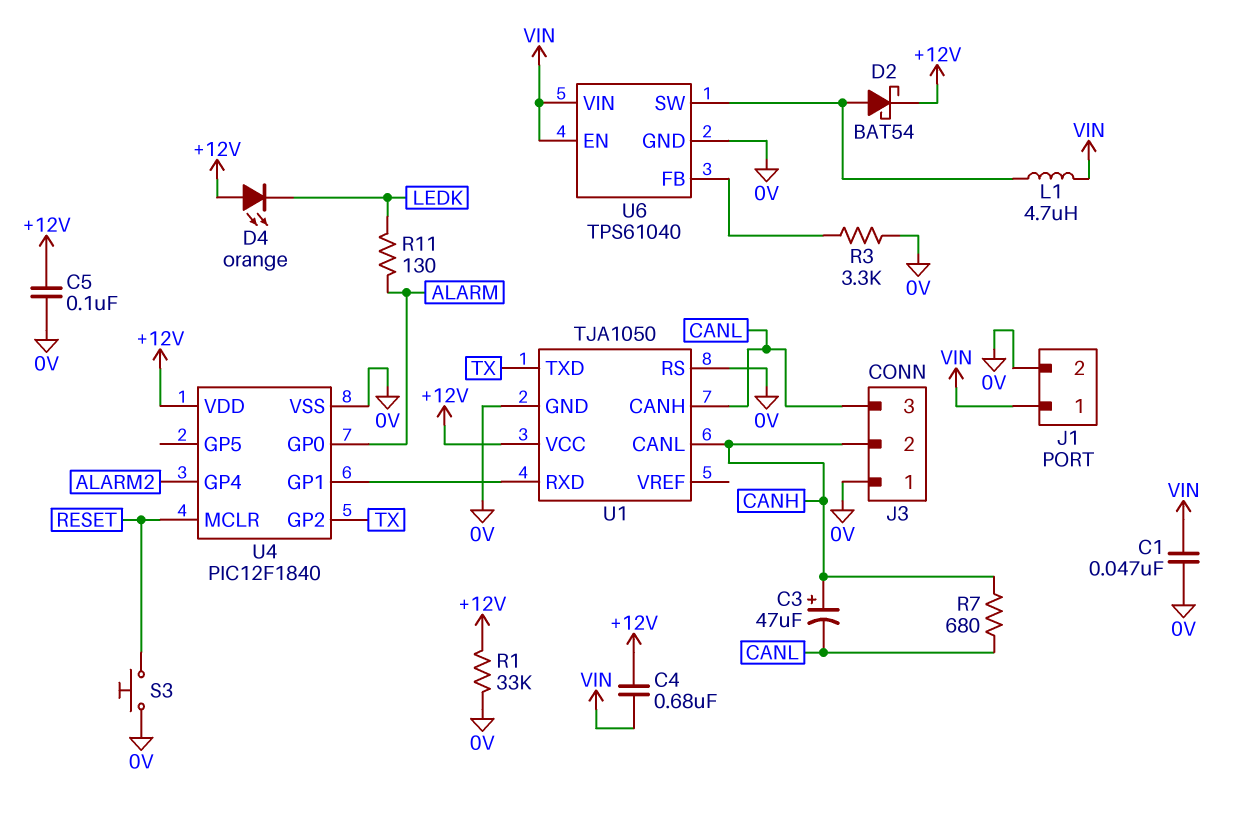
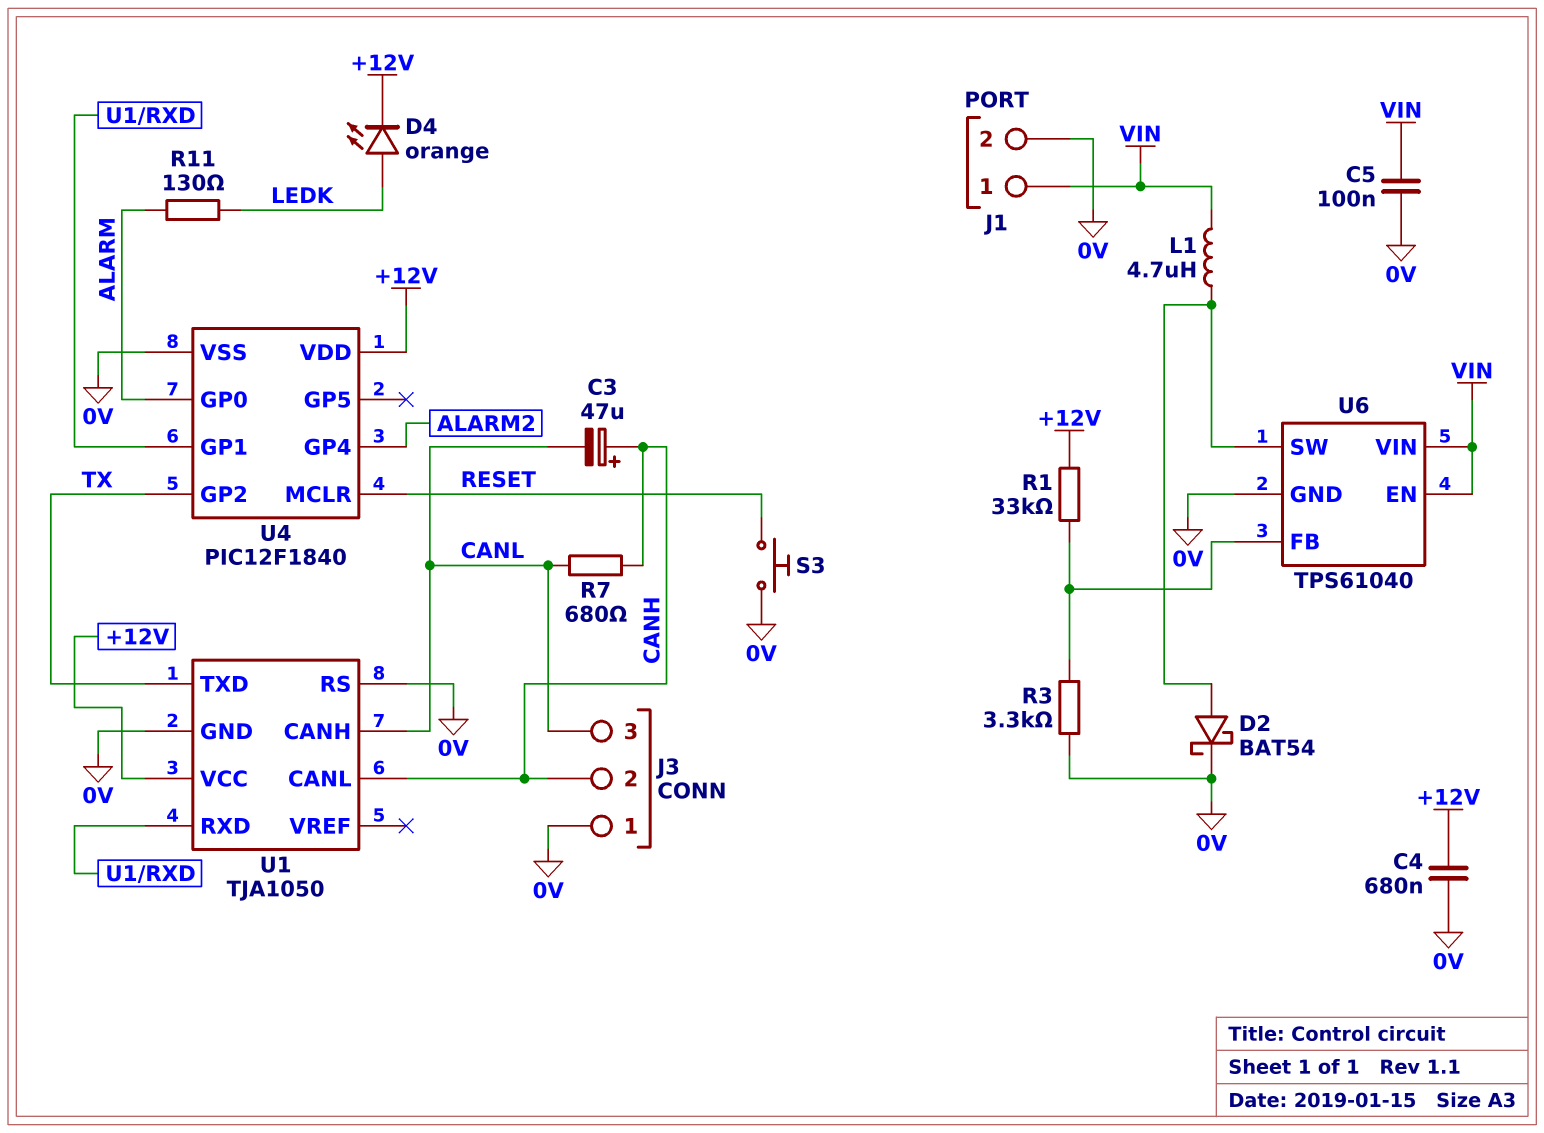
C1: 47nF (0V, VIN) -> none
C4: 680nF (+12V, VIN) -> 680nF (+12V, 0V)
C5: 100nF (+12V, 0V) -> 100nF (0V, VIN)
D2: schottky BAT54 (A U6/SW, K +12V) -> schottky BAT54 (A U6/SW, K 0V)
D4: LED orange (A +12V, K LEDK) -> LED orange (A LEDK, K +12V)
R1: 33k (+12V, 0V) -> 33k (+12V, U6/FB)

